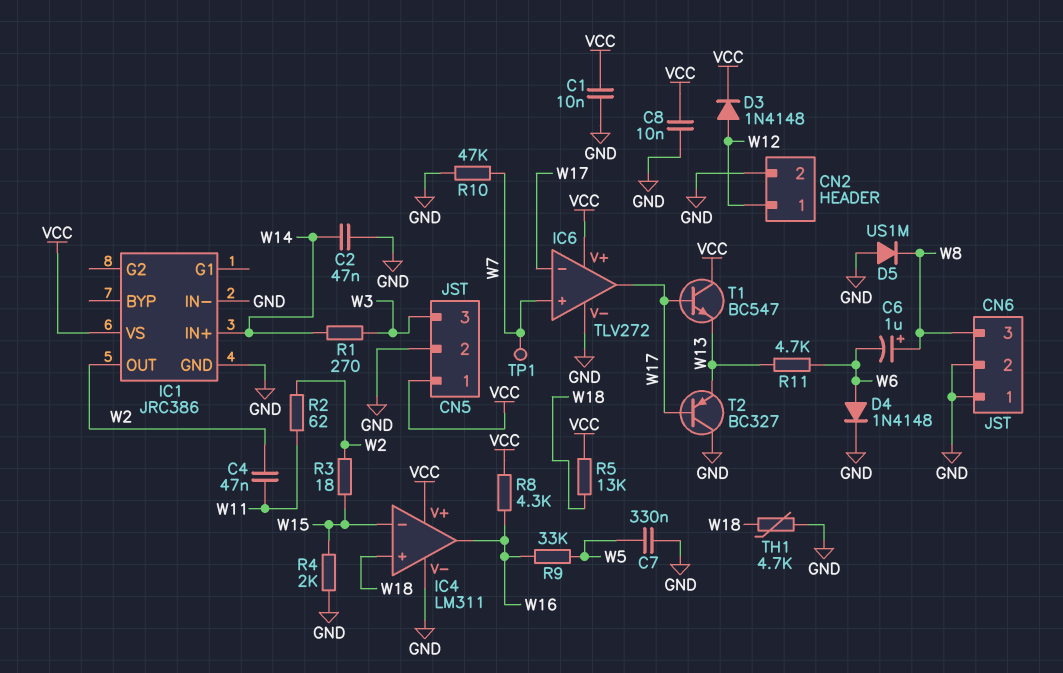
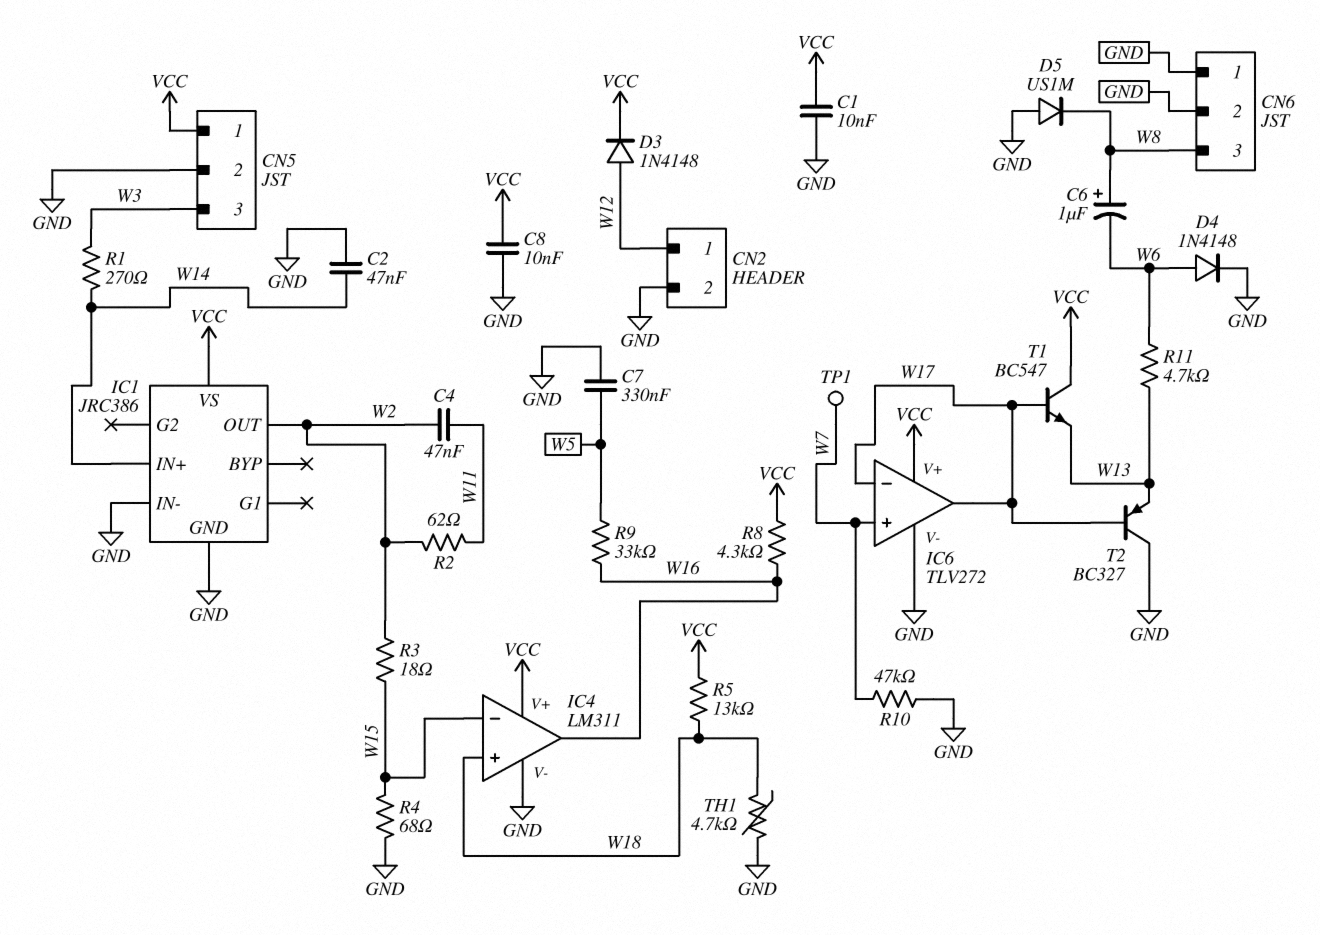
R4: 2k (GND, W15) -> 68 (GND, W15)

